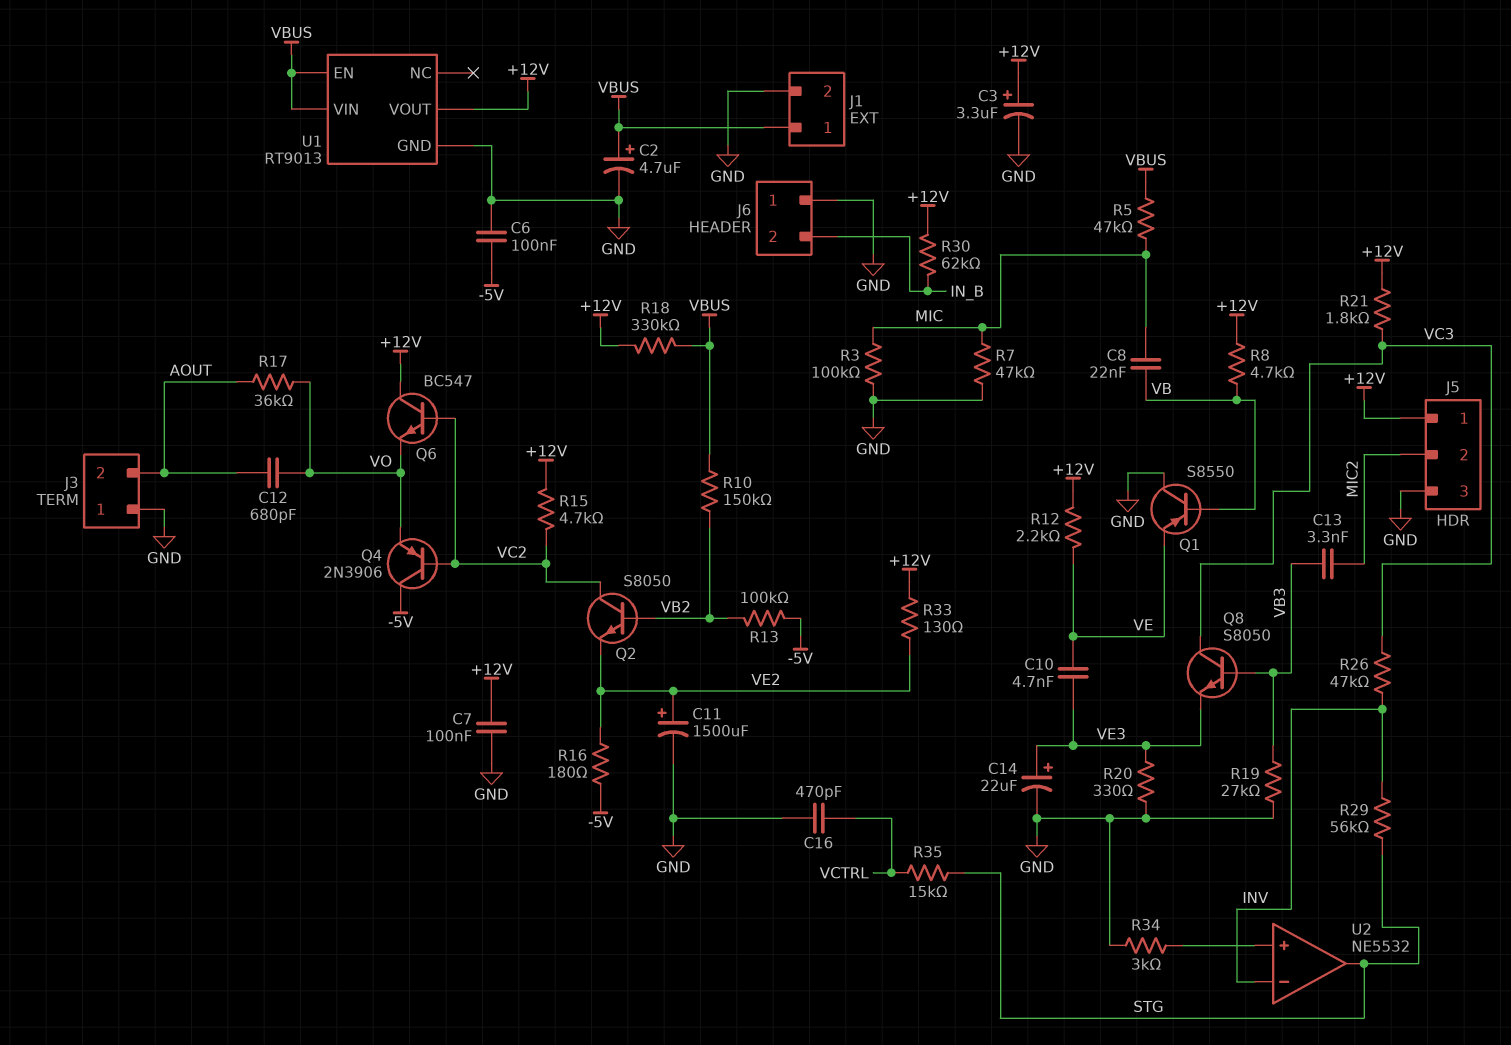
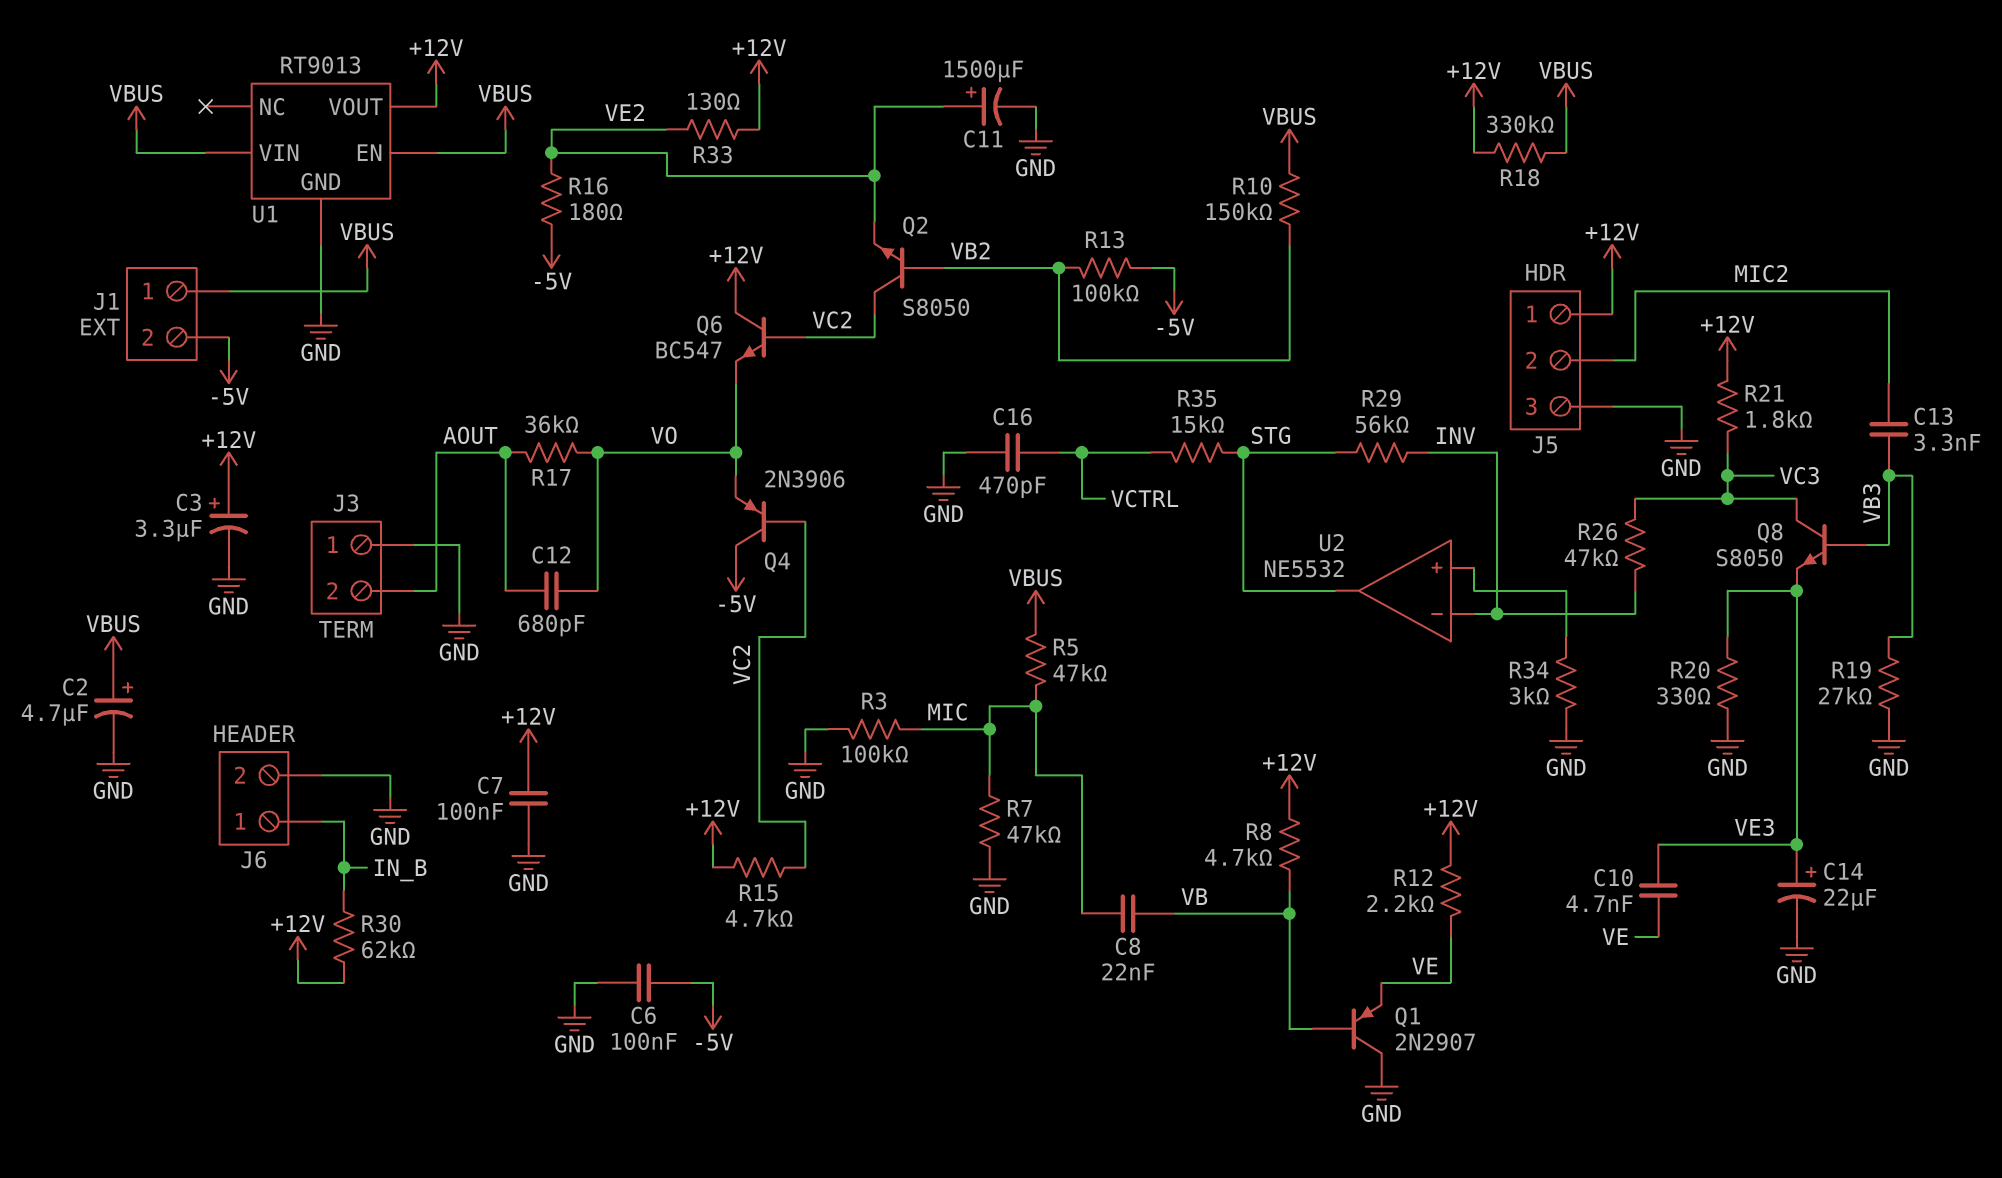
J1 pin 2: GND -> -5V
J6 pin 1: GND -> IN_B
J6 pin 2: IN_B -> GND
Q1: PNP S8550 (B VB, C GND, E VE) -> PNP 2N2907 (B VB, C GND, E VE)

